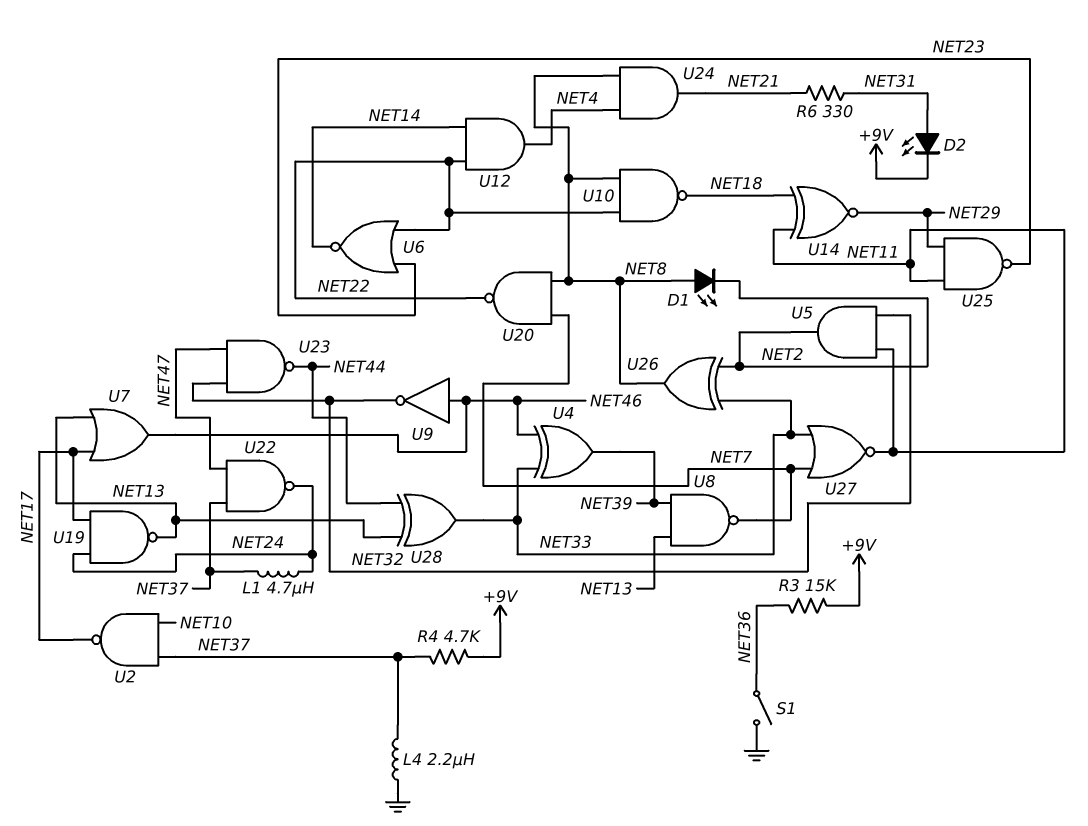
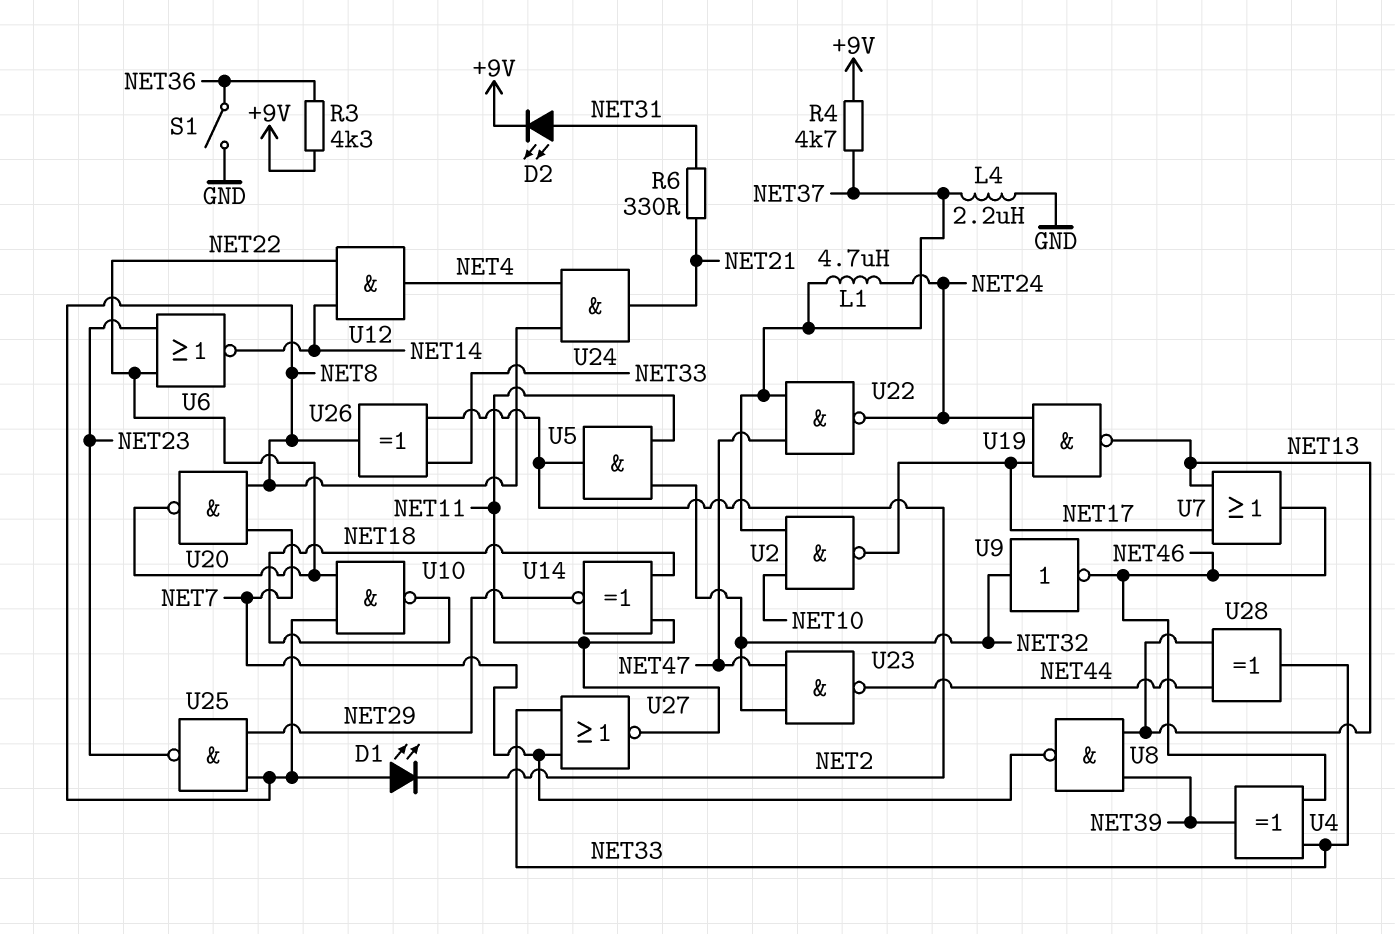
R3: 15k (+9V, NET36) -> 4.3k (+9V, NET36)
U9: NOT (in NET46, out NET32) -> NOT (in NET32, out NET46)
U25: NAND (in NET11, in NET29, out NET23) -> NAND (in NET8, in NET29, out NET23)

